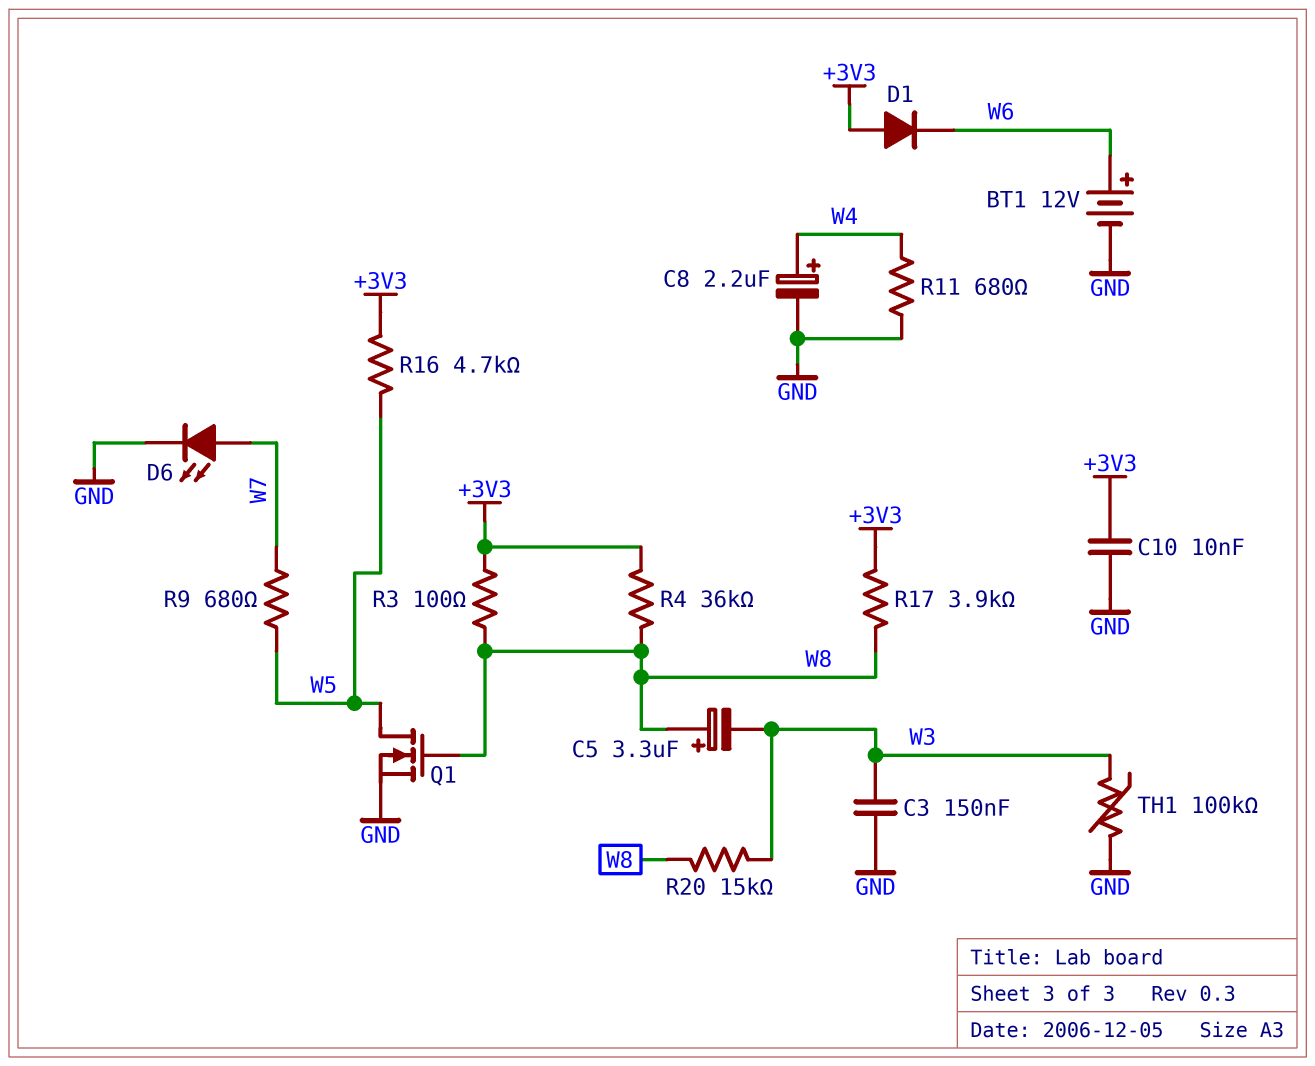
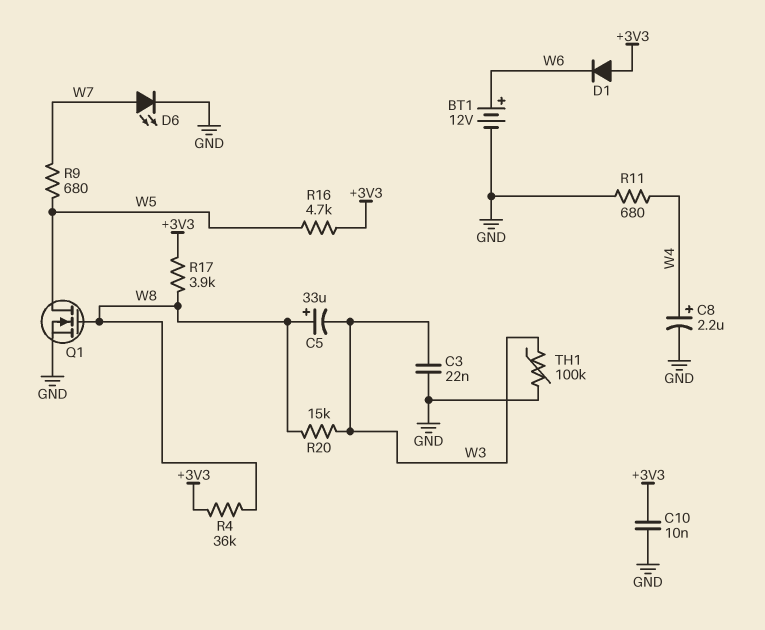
C3: 150nF (GND, W3) -> 22nF (GND, W3)
C5: 3.3uF (plus W8, minus W3) -> 33uF (plus W8, minus W3)
R3: 100 (+3V3, W8) -> none

